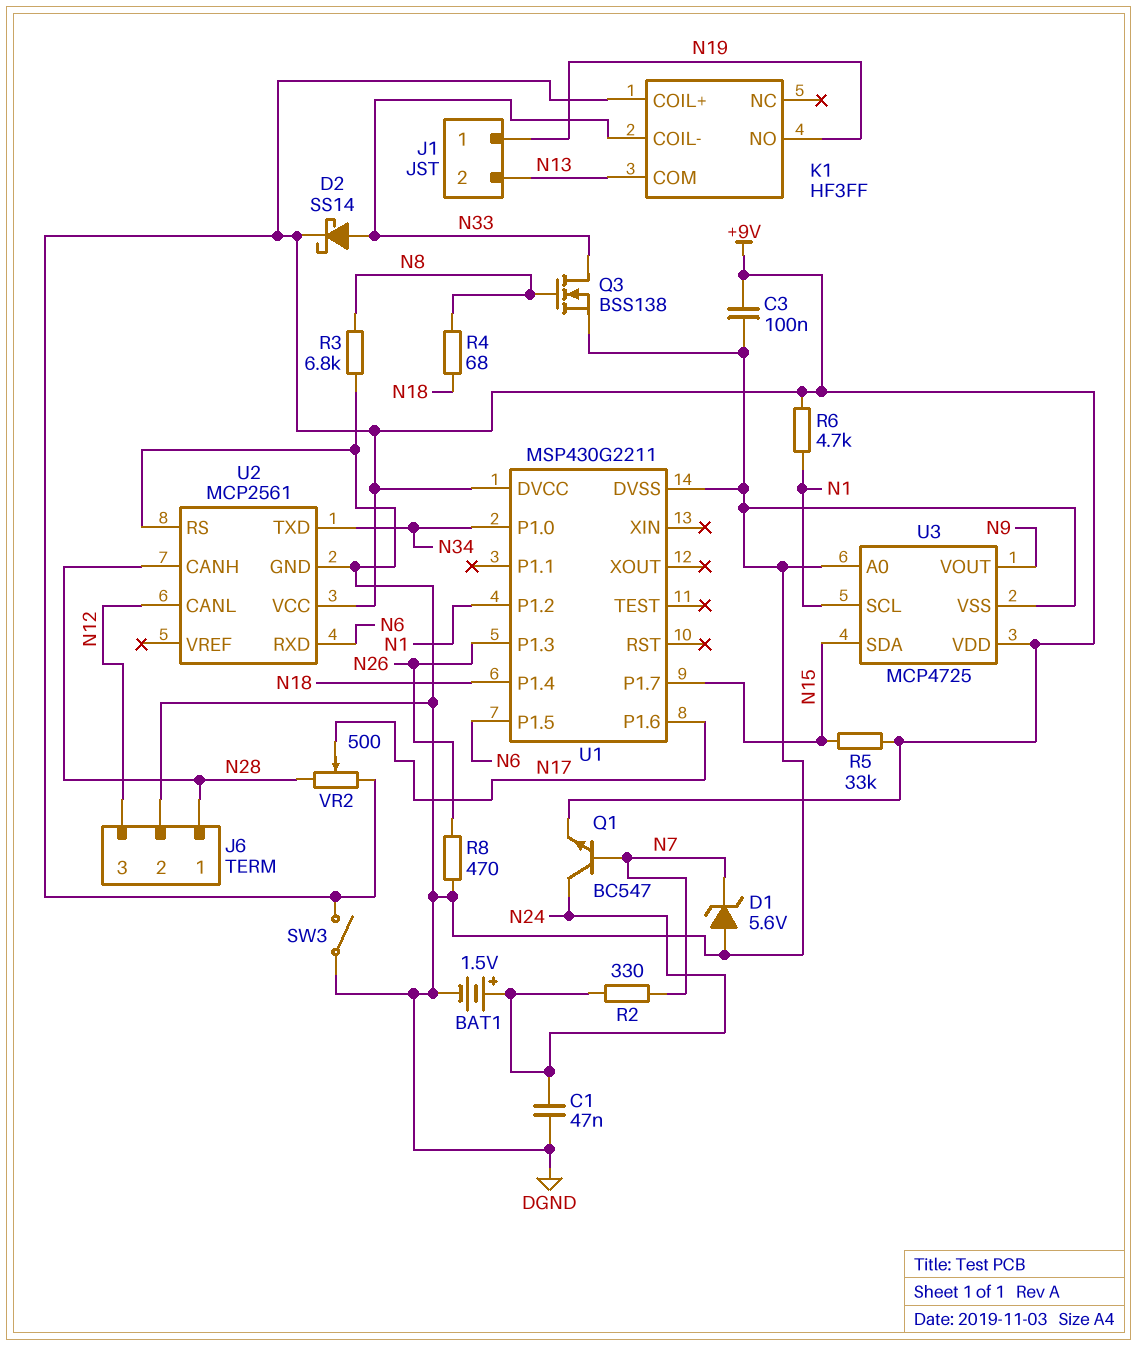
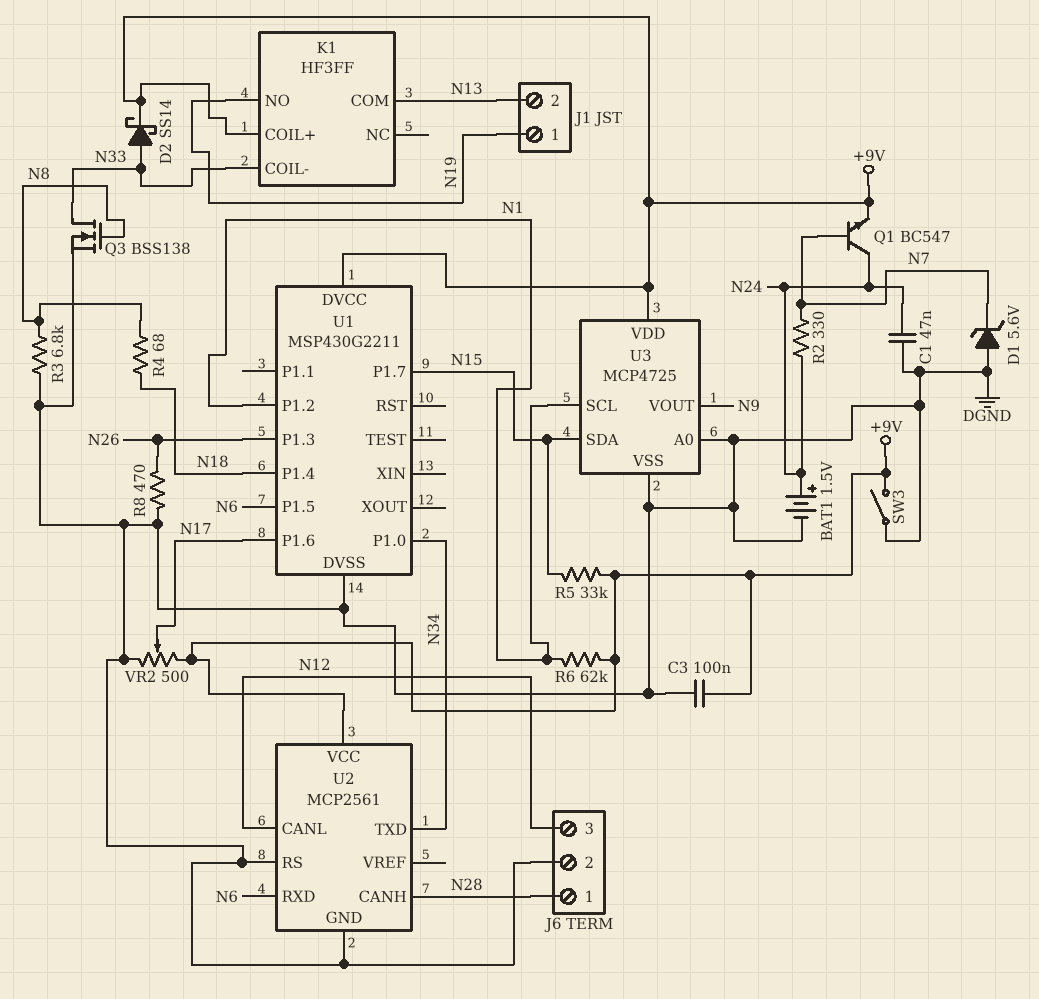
R6: 4.7k (+9V, N1) -> 62k (+9V, N1)
VR2: 500 (+9V, N28, wiper N17) -> 500 (+9V, DGND, wiper N17)

